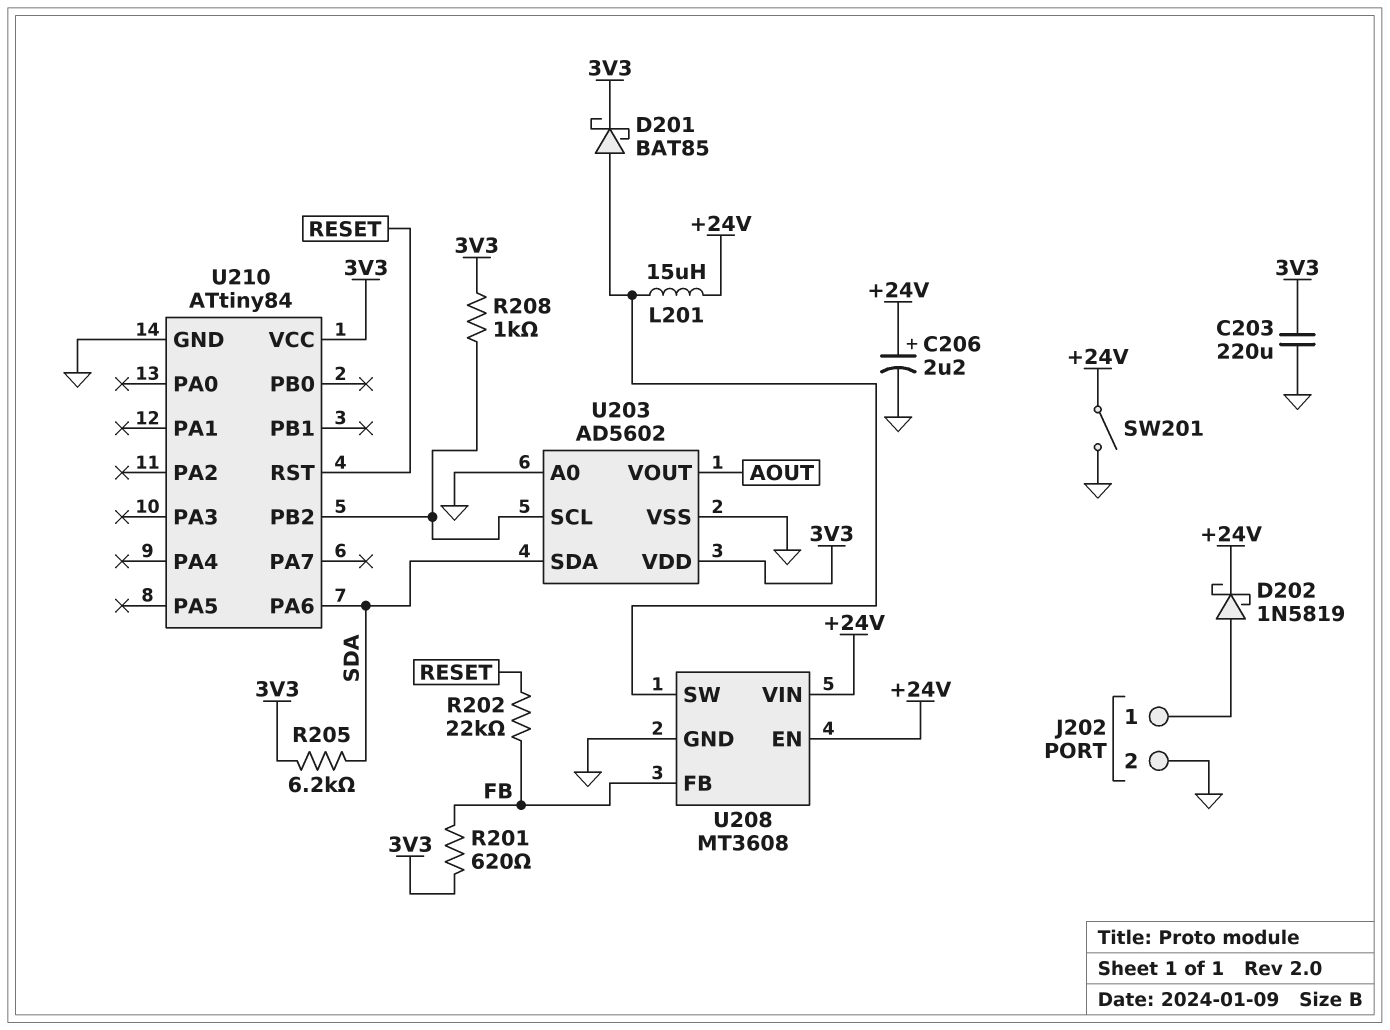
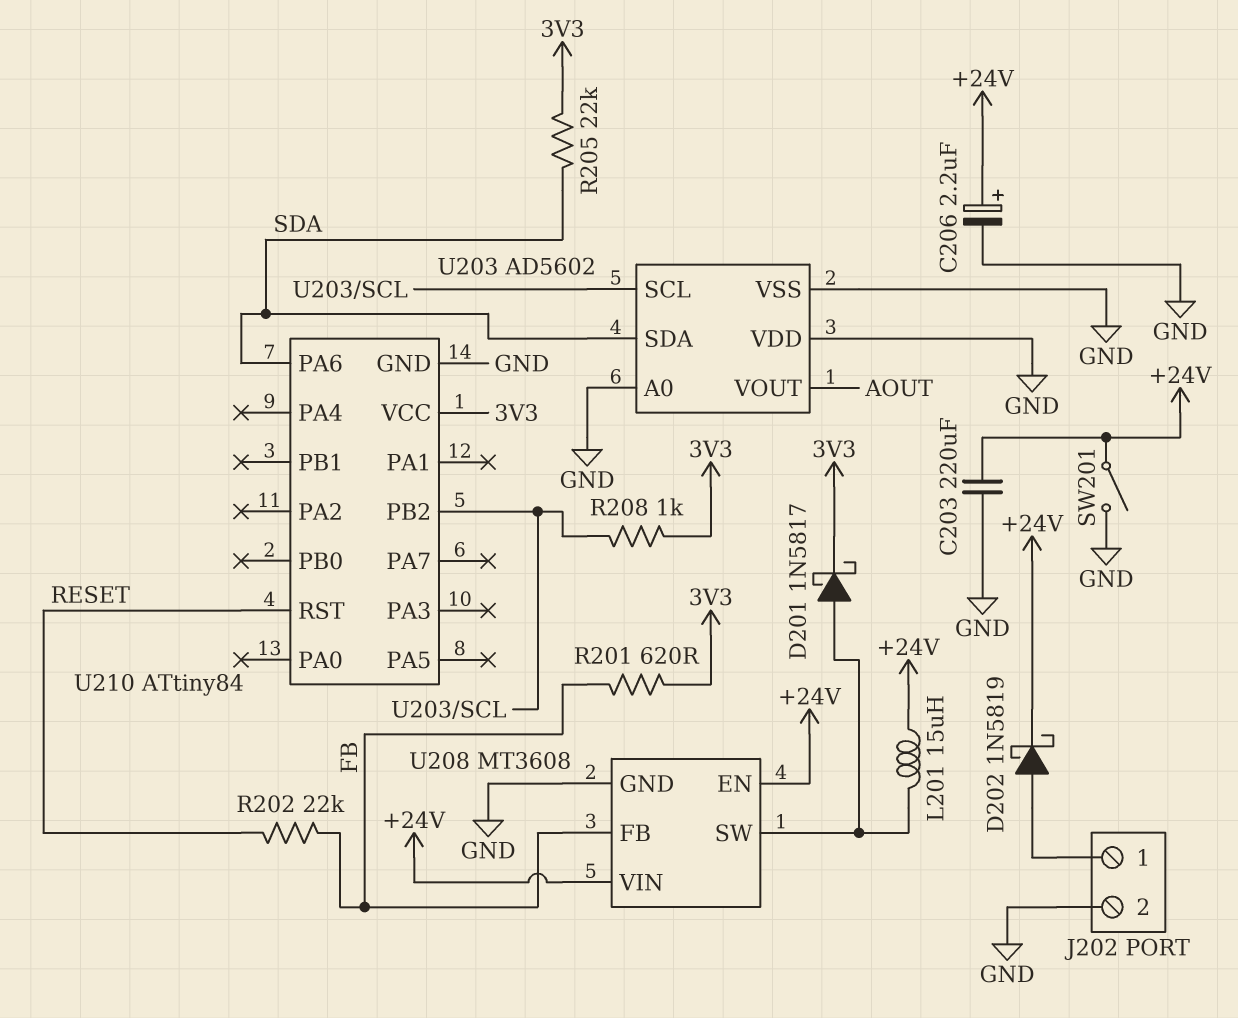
C203: 220uF (3V3, GND) -> 220uF (+24V, GND)
D201: schottky BAT85 (A U208/SW, K 3V3) -> schottky 1N5817 (A U208/SW, K 3V3)
R205: 6.2k (3V3, SDA) -> 22k (3V3, SDA)
U203 pin VDD: 3V3 -> GND

